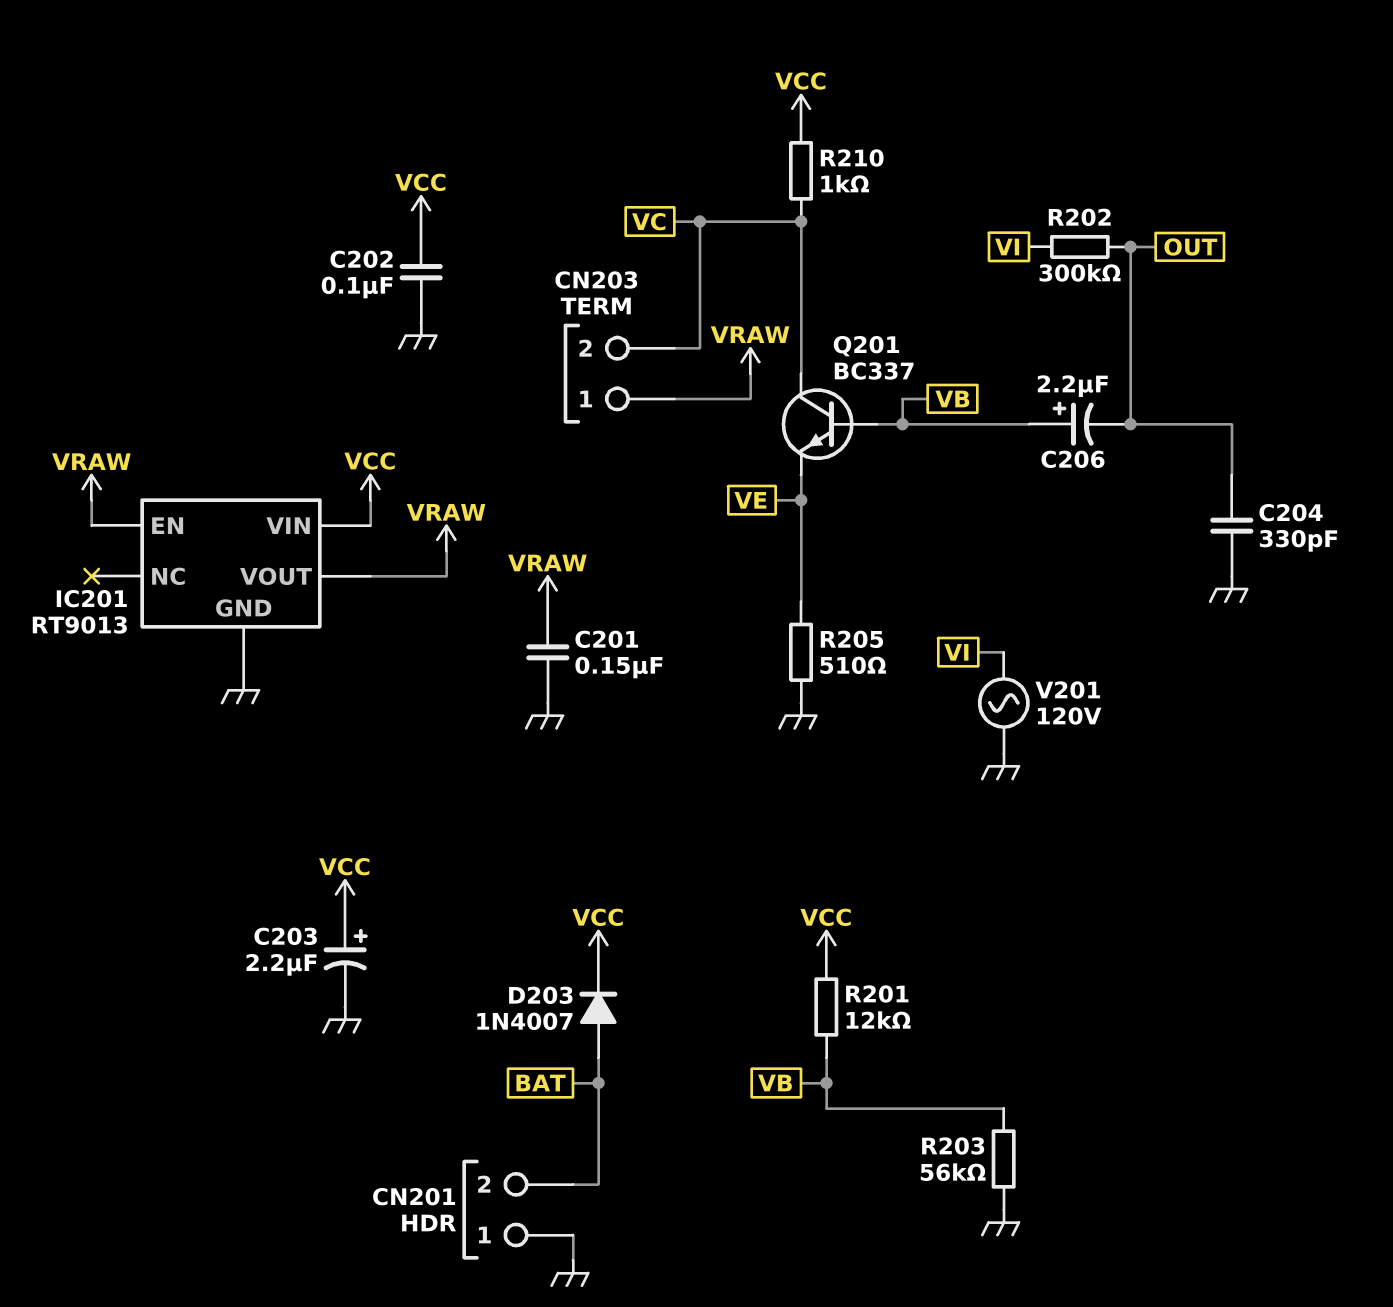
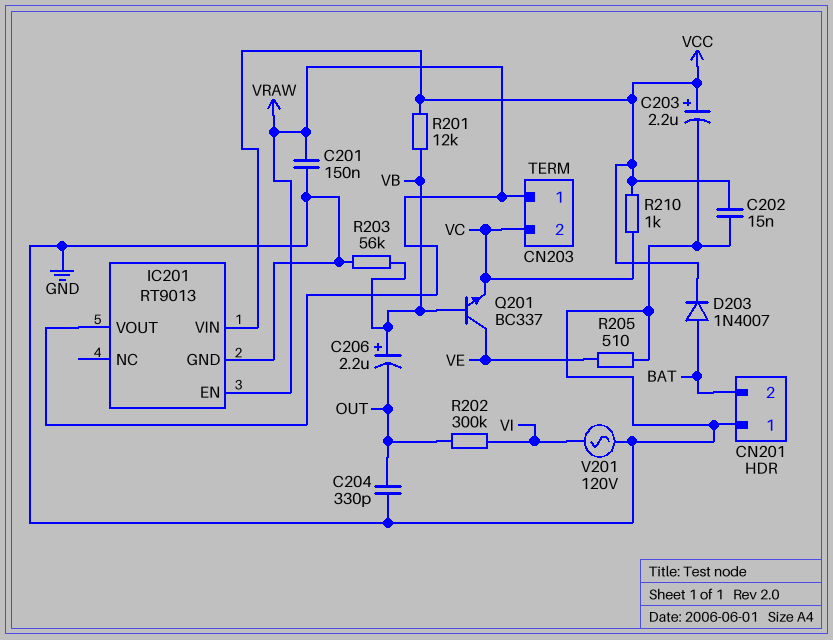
C202: 100nF (GND, VCC) -> 15nF (GND, VCC)
Q201: NPN BC337 (B VB, C VC, E VE) -> NPN BC337 (B VB, C VE, E VC)

